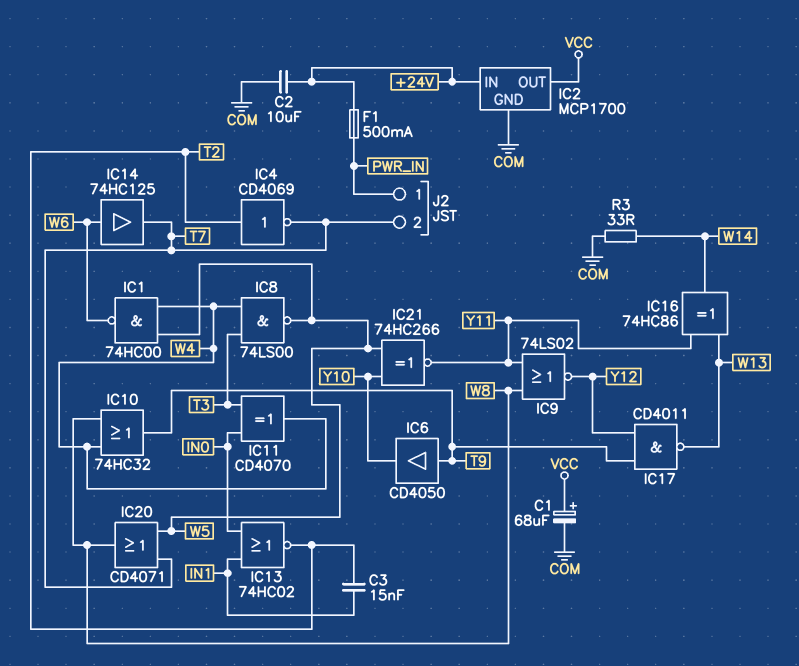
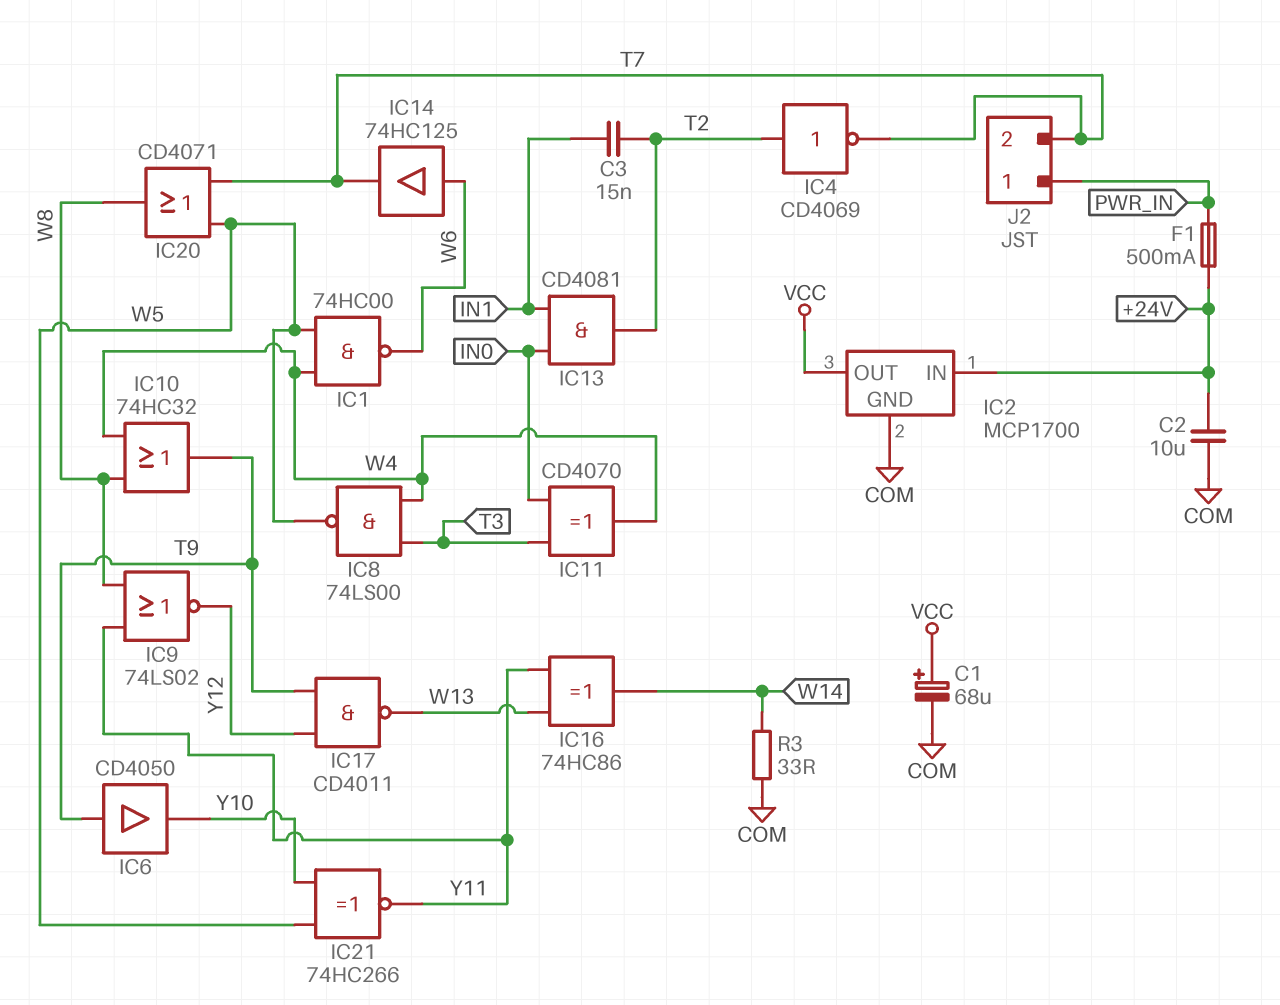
IC13: NOR 74HC02 (in IN0, in IN1, out T2) -> AND CD4081 (in IN0, in IN1, out T2)

